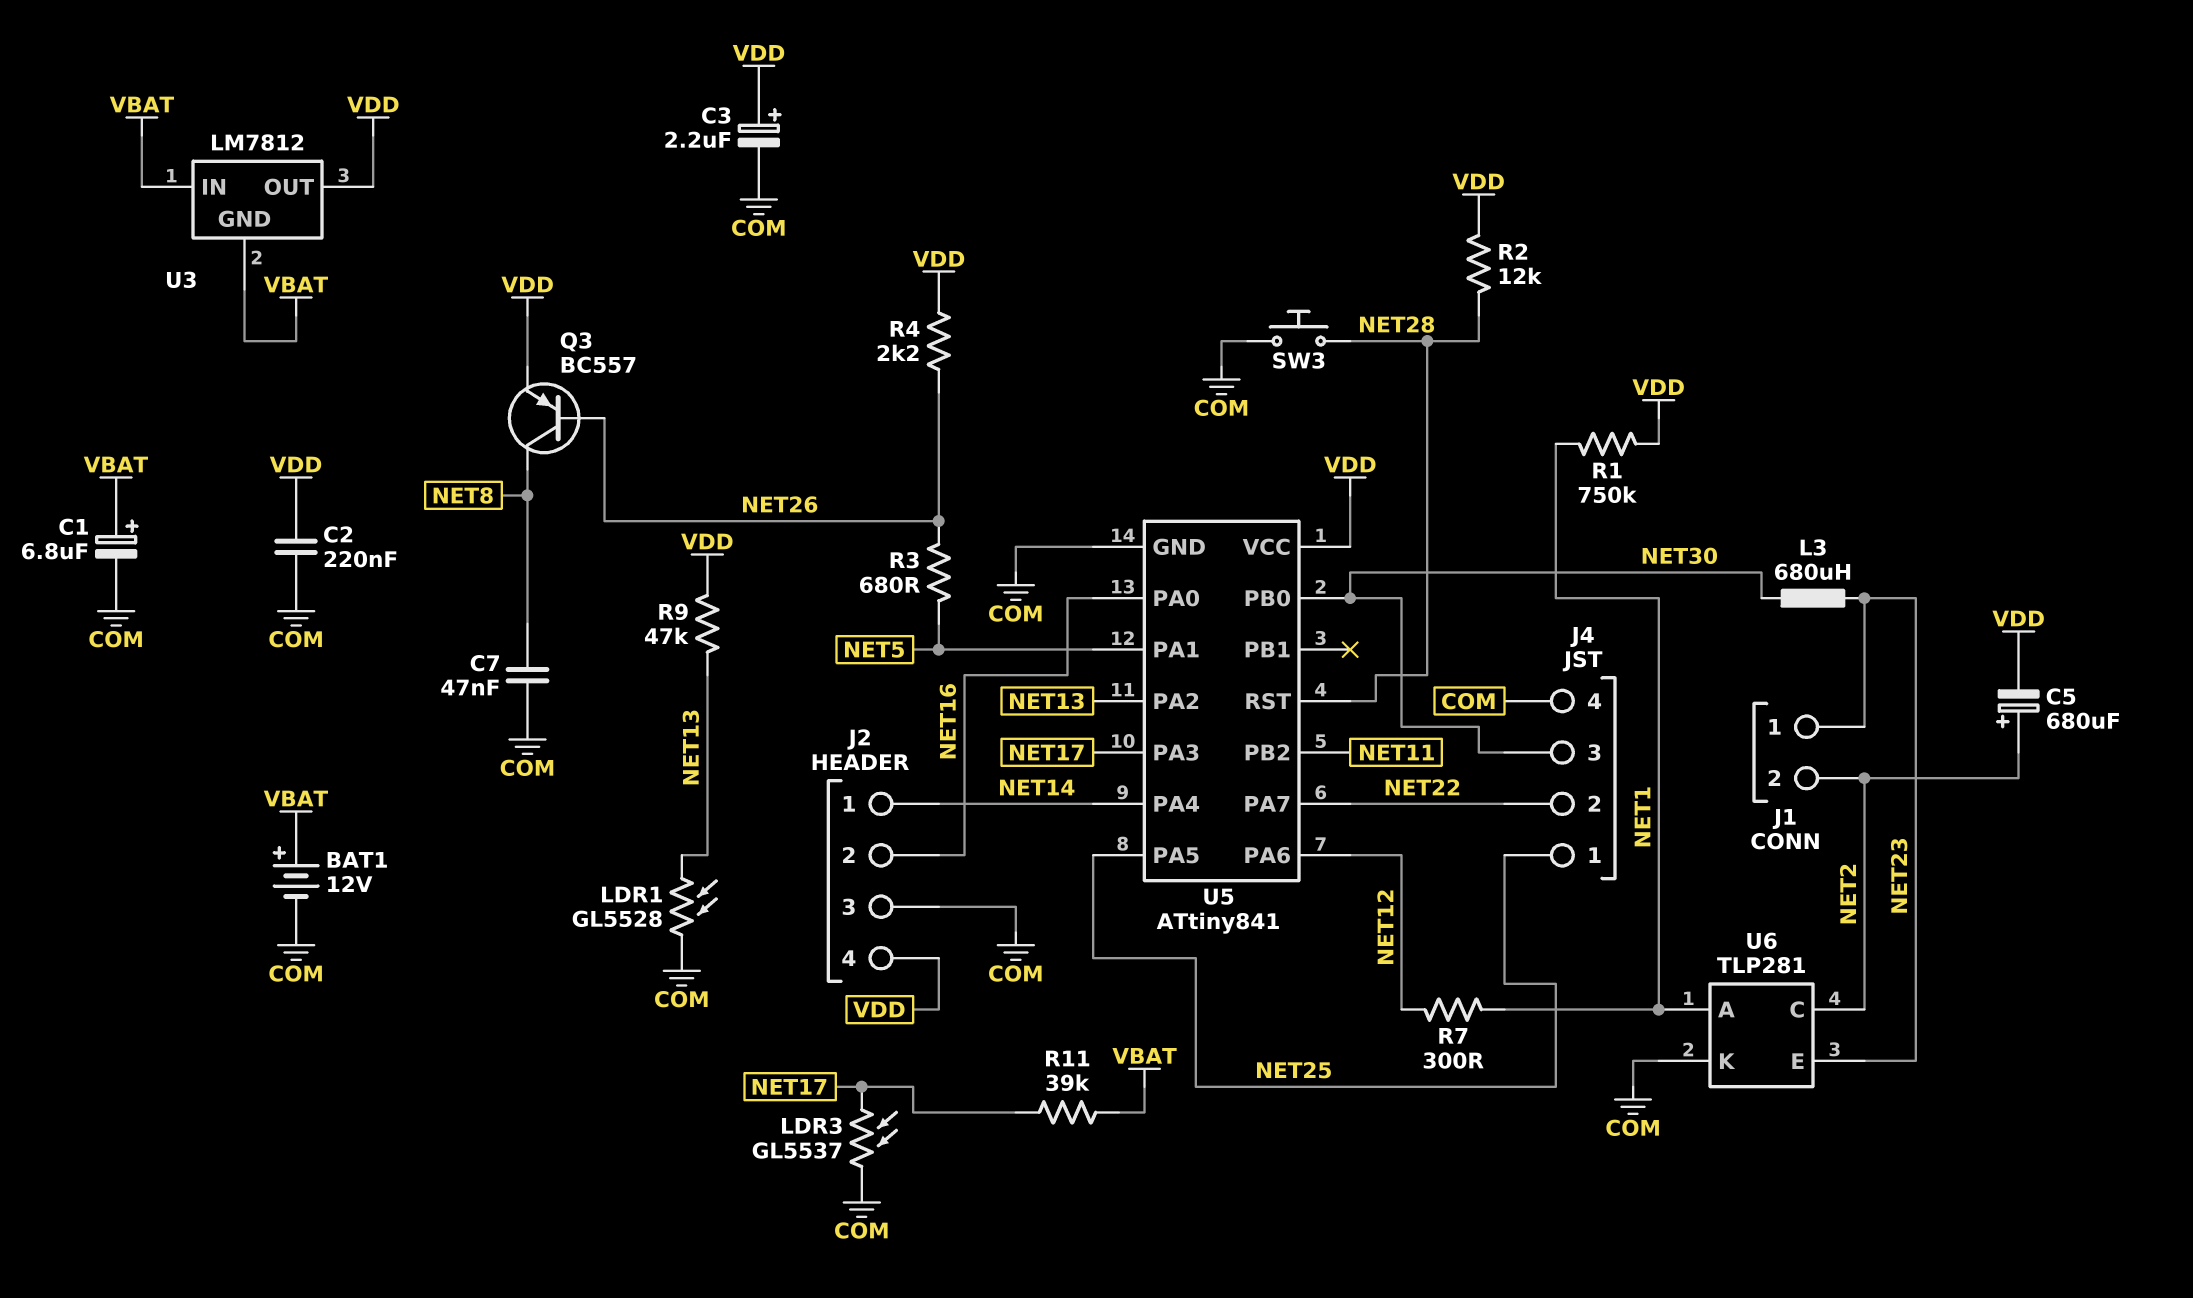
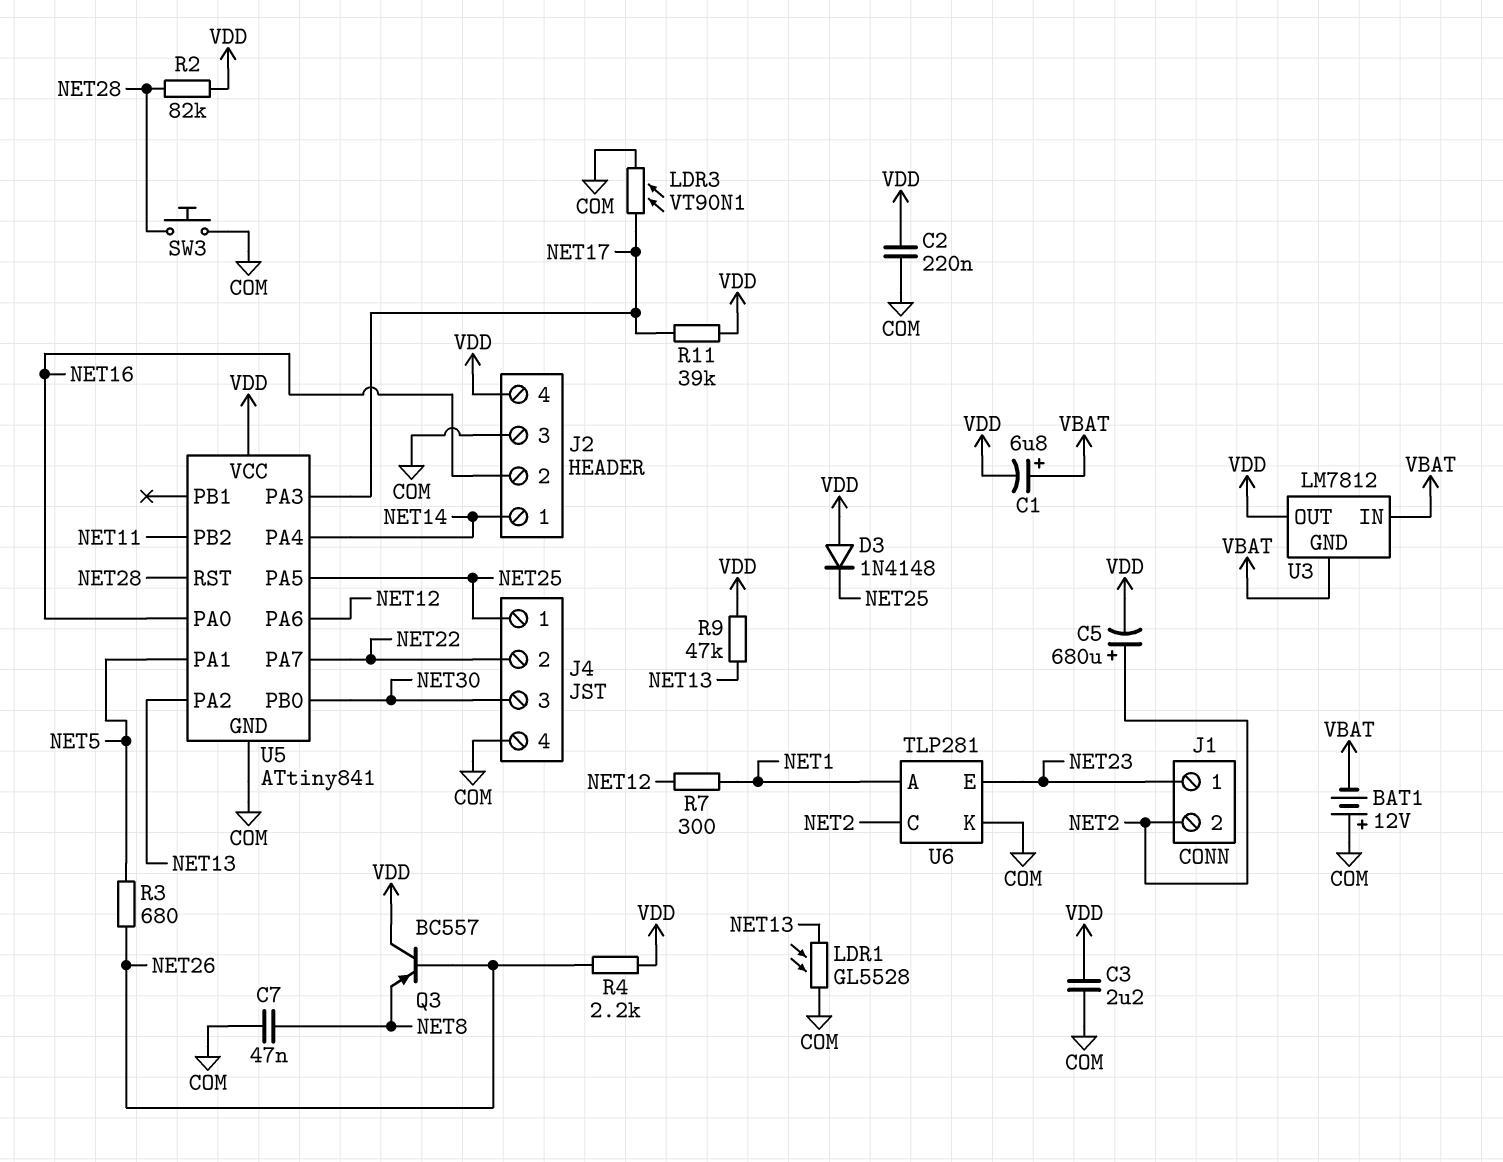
BAT1: 12V (plus VBAT, minus COM) -> 12V (plus COM, minus VBAT)
C1: 6.8uF (plus VBAT, minus COM) -> 6.8uF (plus VBAT, minus VDD)
C3: 2.2uF (plus VDD, minus COM) -> 2.2uF (COM, VDD)
D3: none -> diode 1N4148 (A VDD, K NET25)
L3: 680uH (NET23, NET30) -> none
LDR3: GL5537 (COM, NET17) -> VT90N1 (COM, NET17)
Q3: PNP BC557 (B NET26, C NET8, E VDD) -> PNP BC557 (B NET26, C VDD, E NET8)
R1: 750k (NET1, VDD) -> none
R2: 12k (NET28, VDD) -> 82k (NET28, VDD)
R11: 39k (NET17, VBAT) -> 39k (NET17, VDD)

